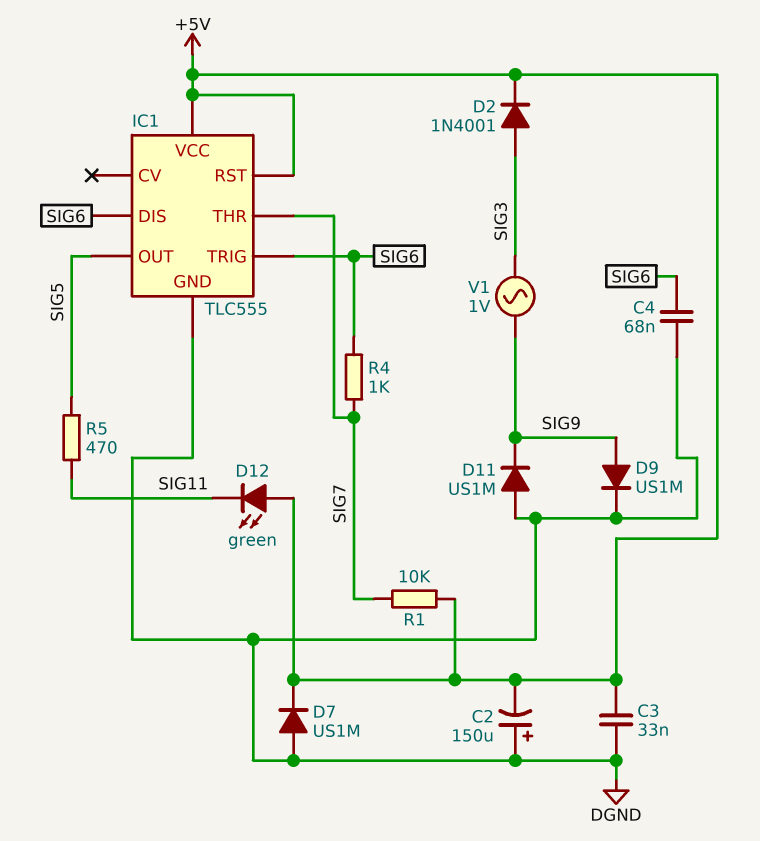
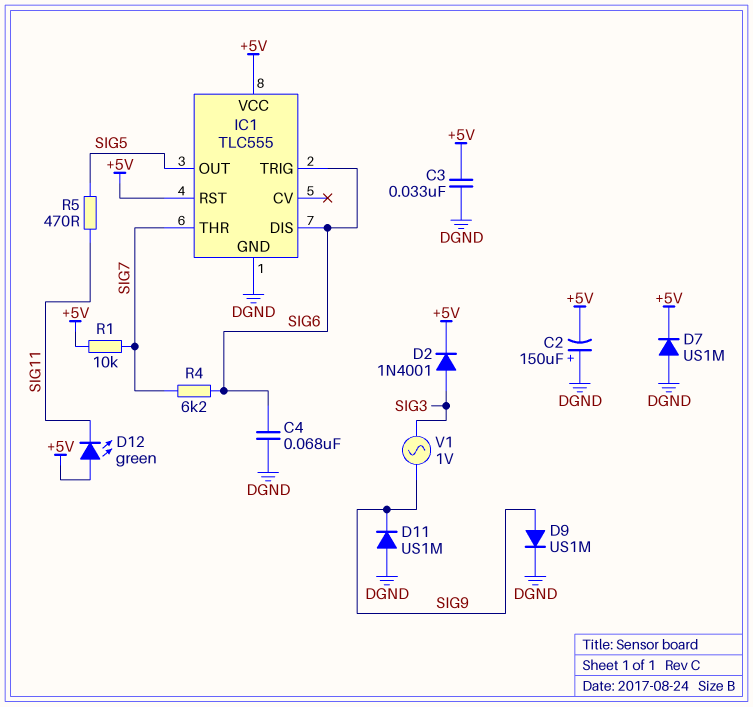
R4: 1k (SIG6, SIG7) -> 6.2k (SIG6, SIG7)

